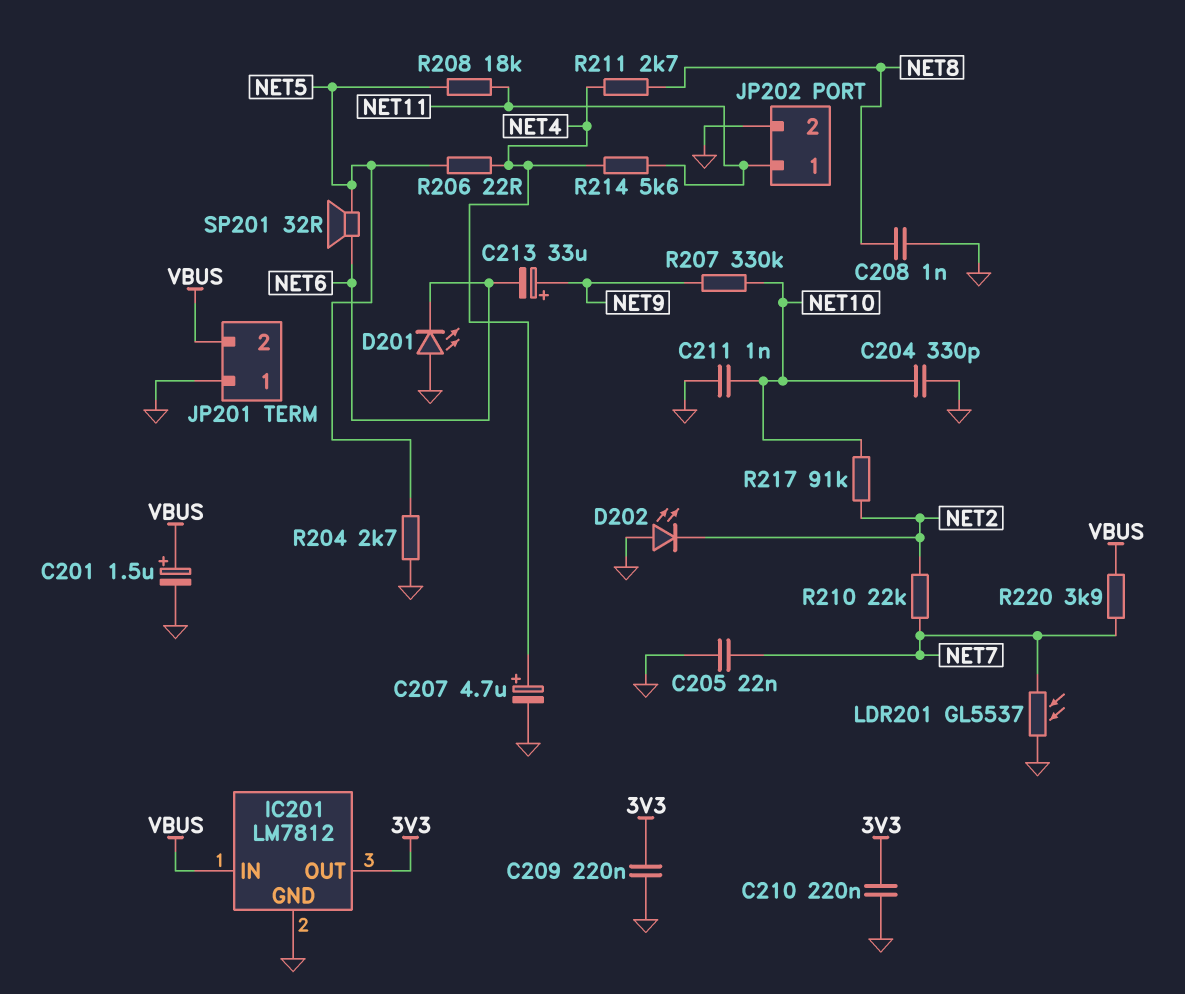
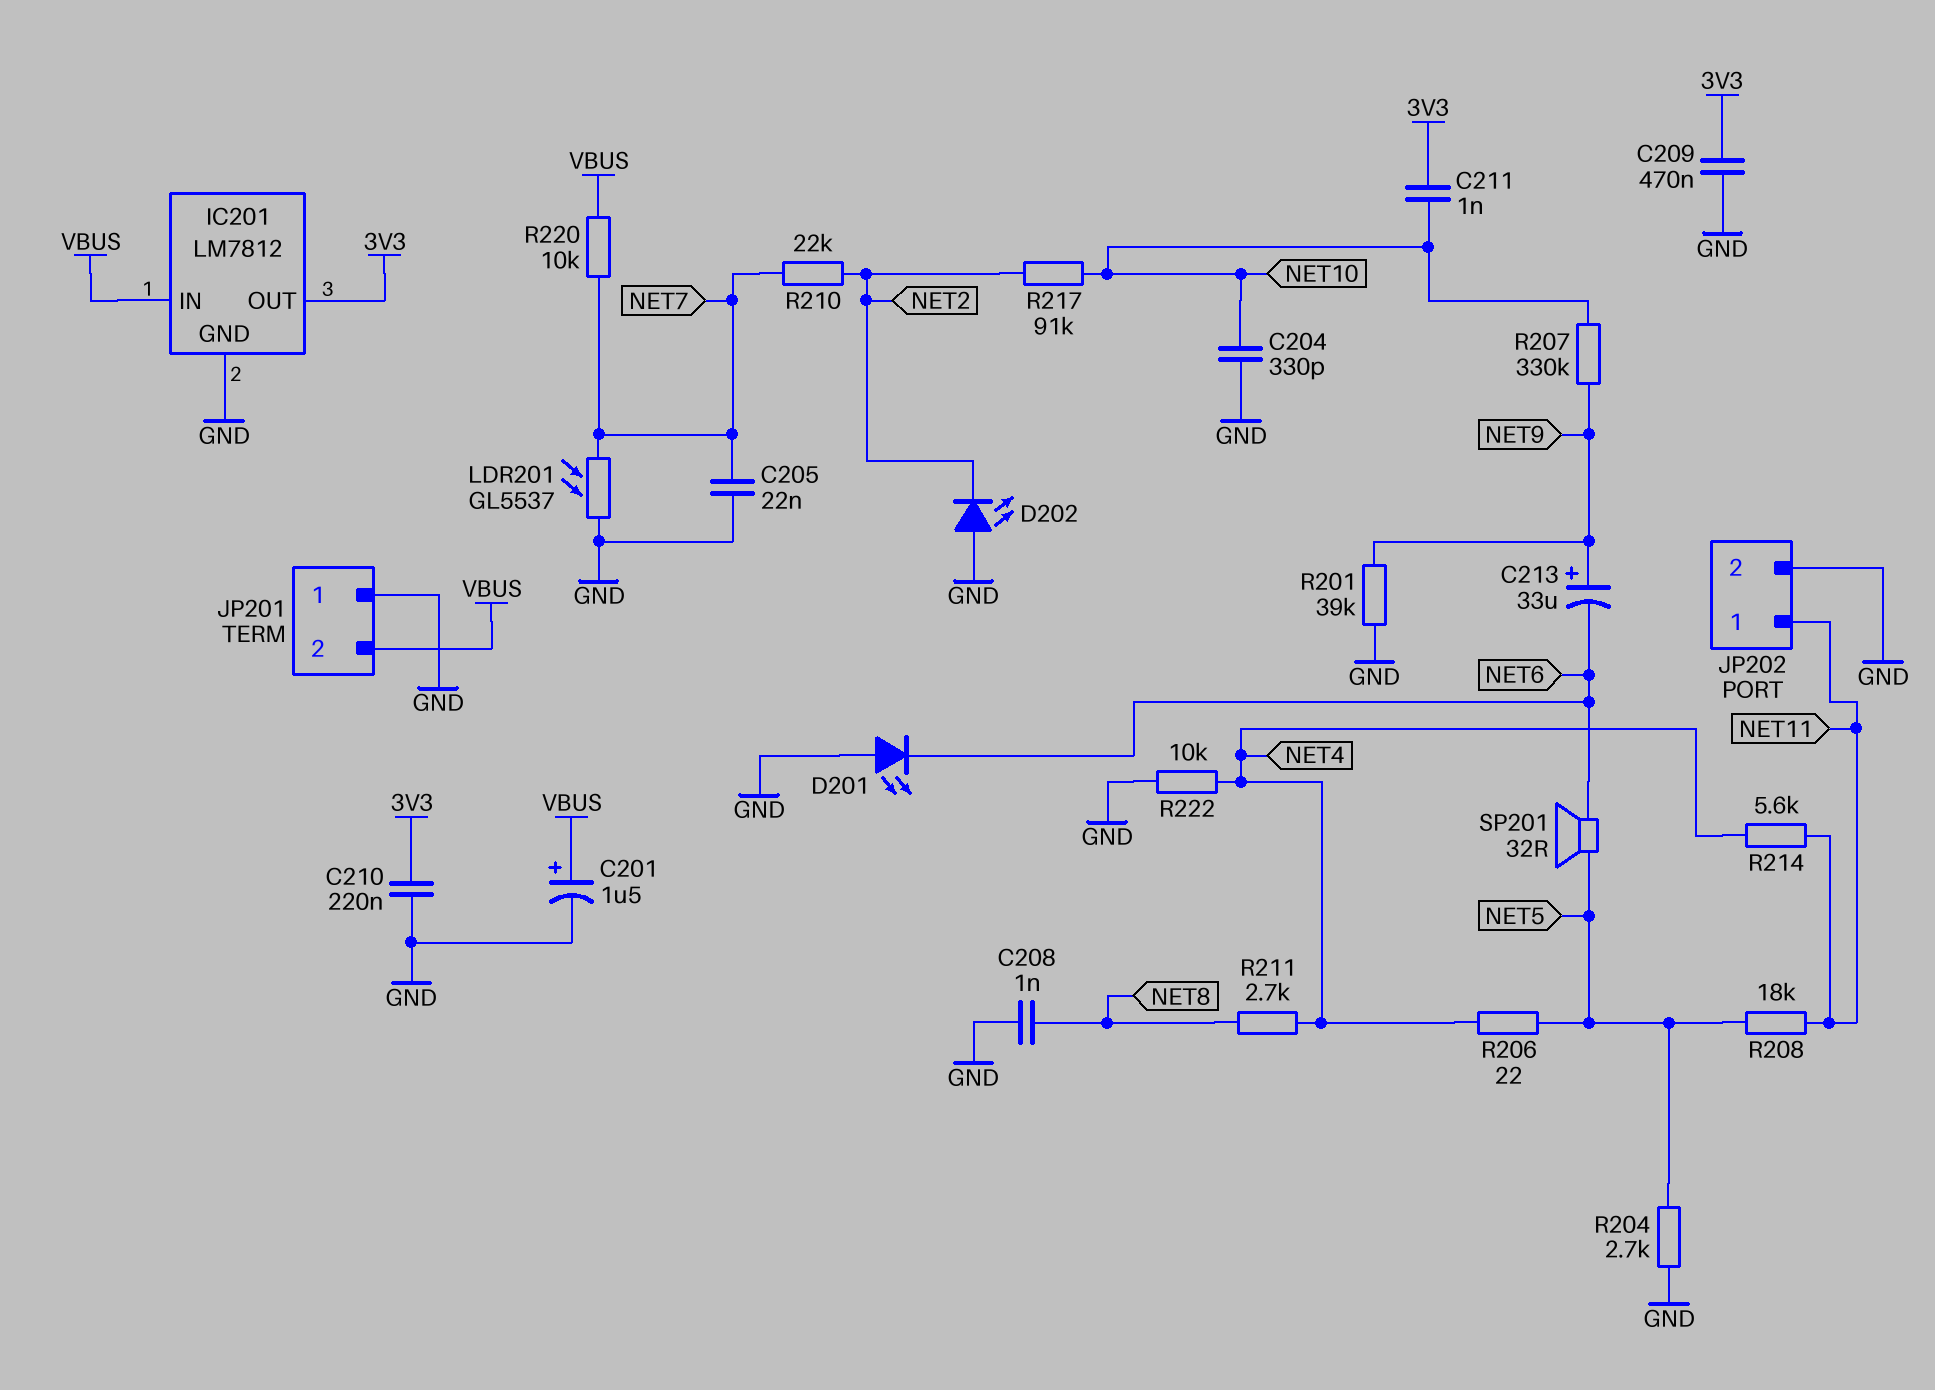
C207: 4.7uF (plus NET4, minus GND) -> none
C209: 220nF (3V3, GND) -> 470nF (3V3, GND)
C211: 1nF (GND, NET10) -> 1nF (3V3, NET10)
R201: none -> 39k (GND, NET9)
R220: 3.9k (NET7, VBUS) -> 10k (NET7, VBUS)
R222: none -> 10k (GND, NET4)

